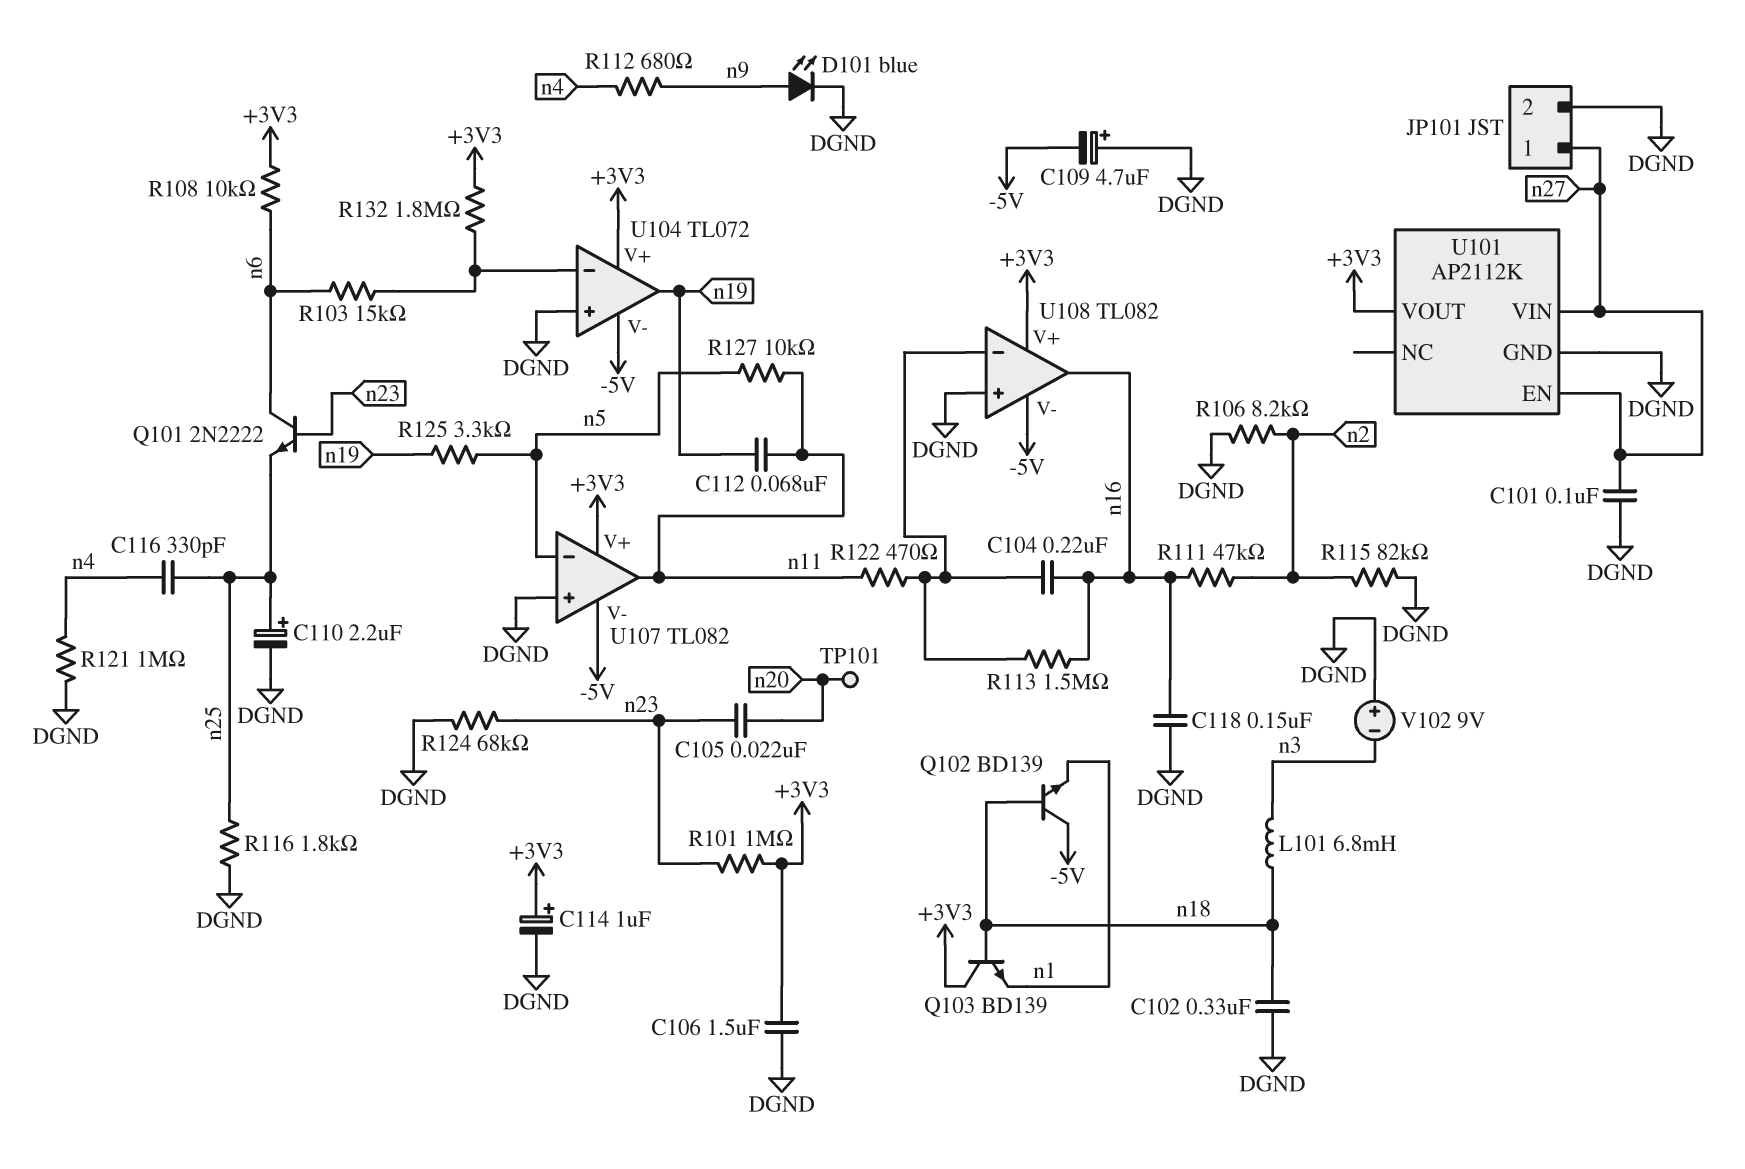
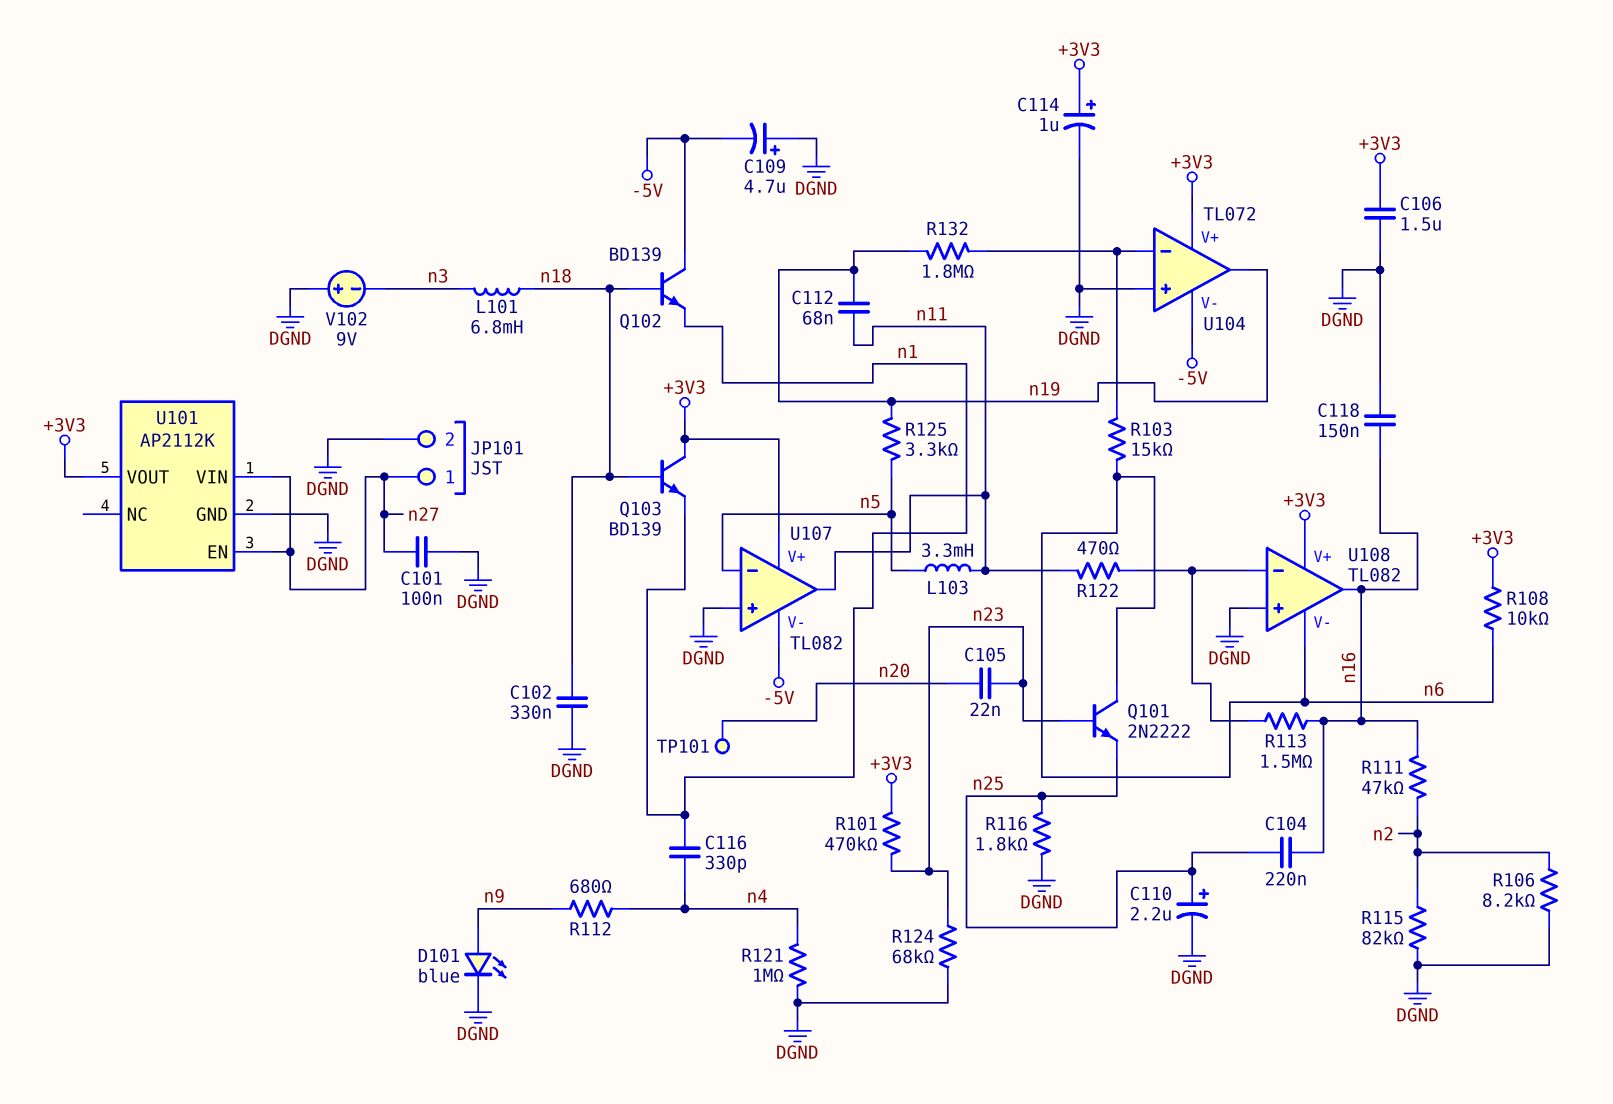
C104: 220nF (U108/in-, n16) -> 220nF (n16, n25)
C116: 330pF (n4, n25) -> 330pF (n1, n4)
L103: none -> 3.3mH (n5, n11)
R101: 1M (+3V3, n23) -> 470k (+3V3, n23)
R127: 10k (n5, n11) -> none
R132: 1.8M (+3V3, U104/in-) -> 1.8M (U104/in-, n19)
U108 pin V-: -5V -> n6

